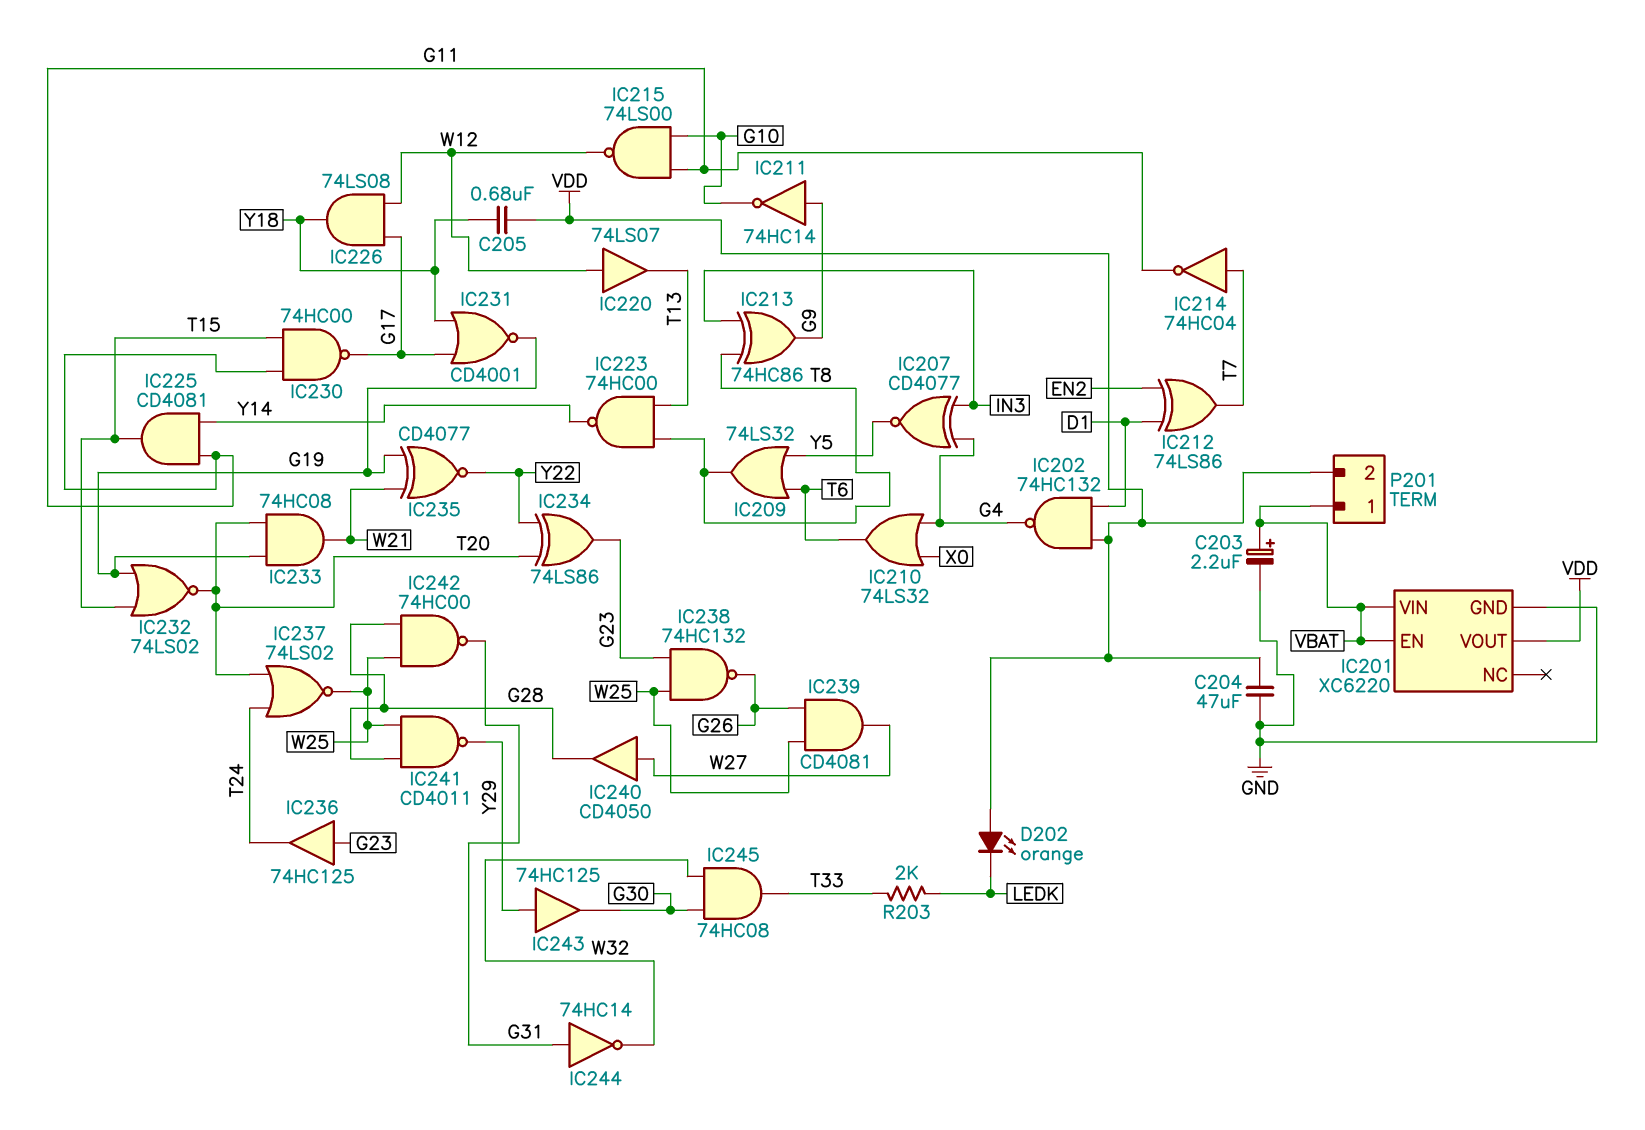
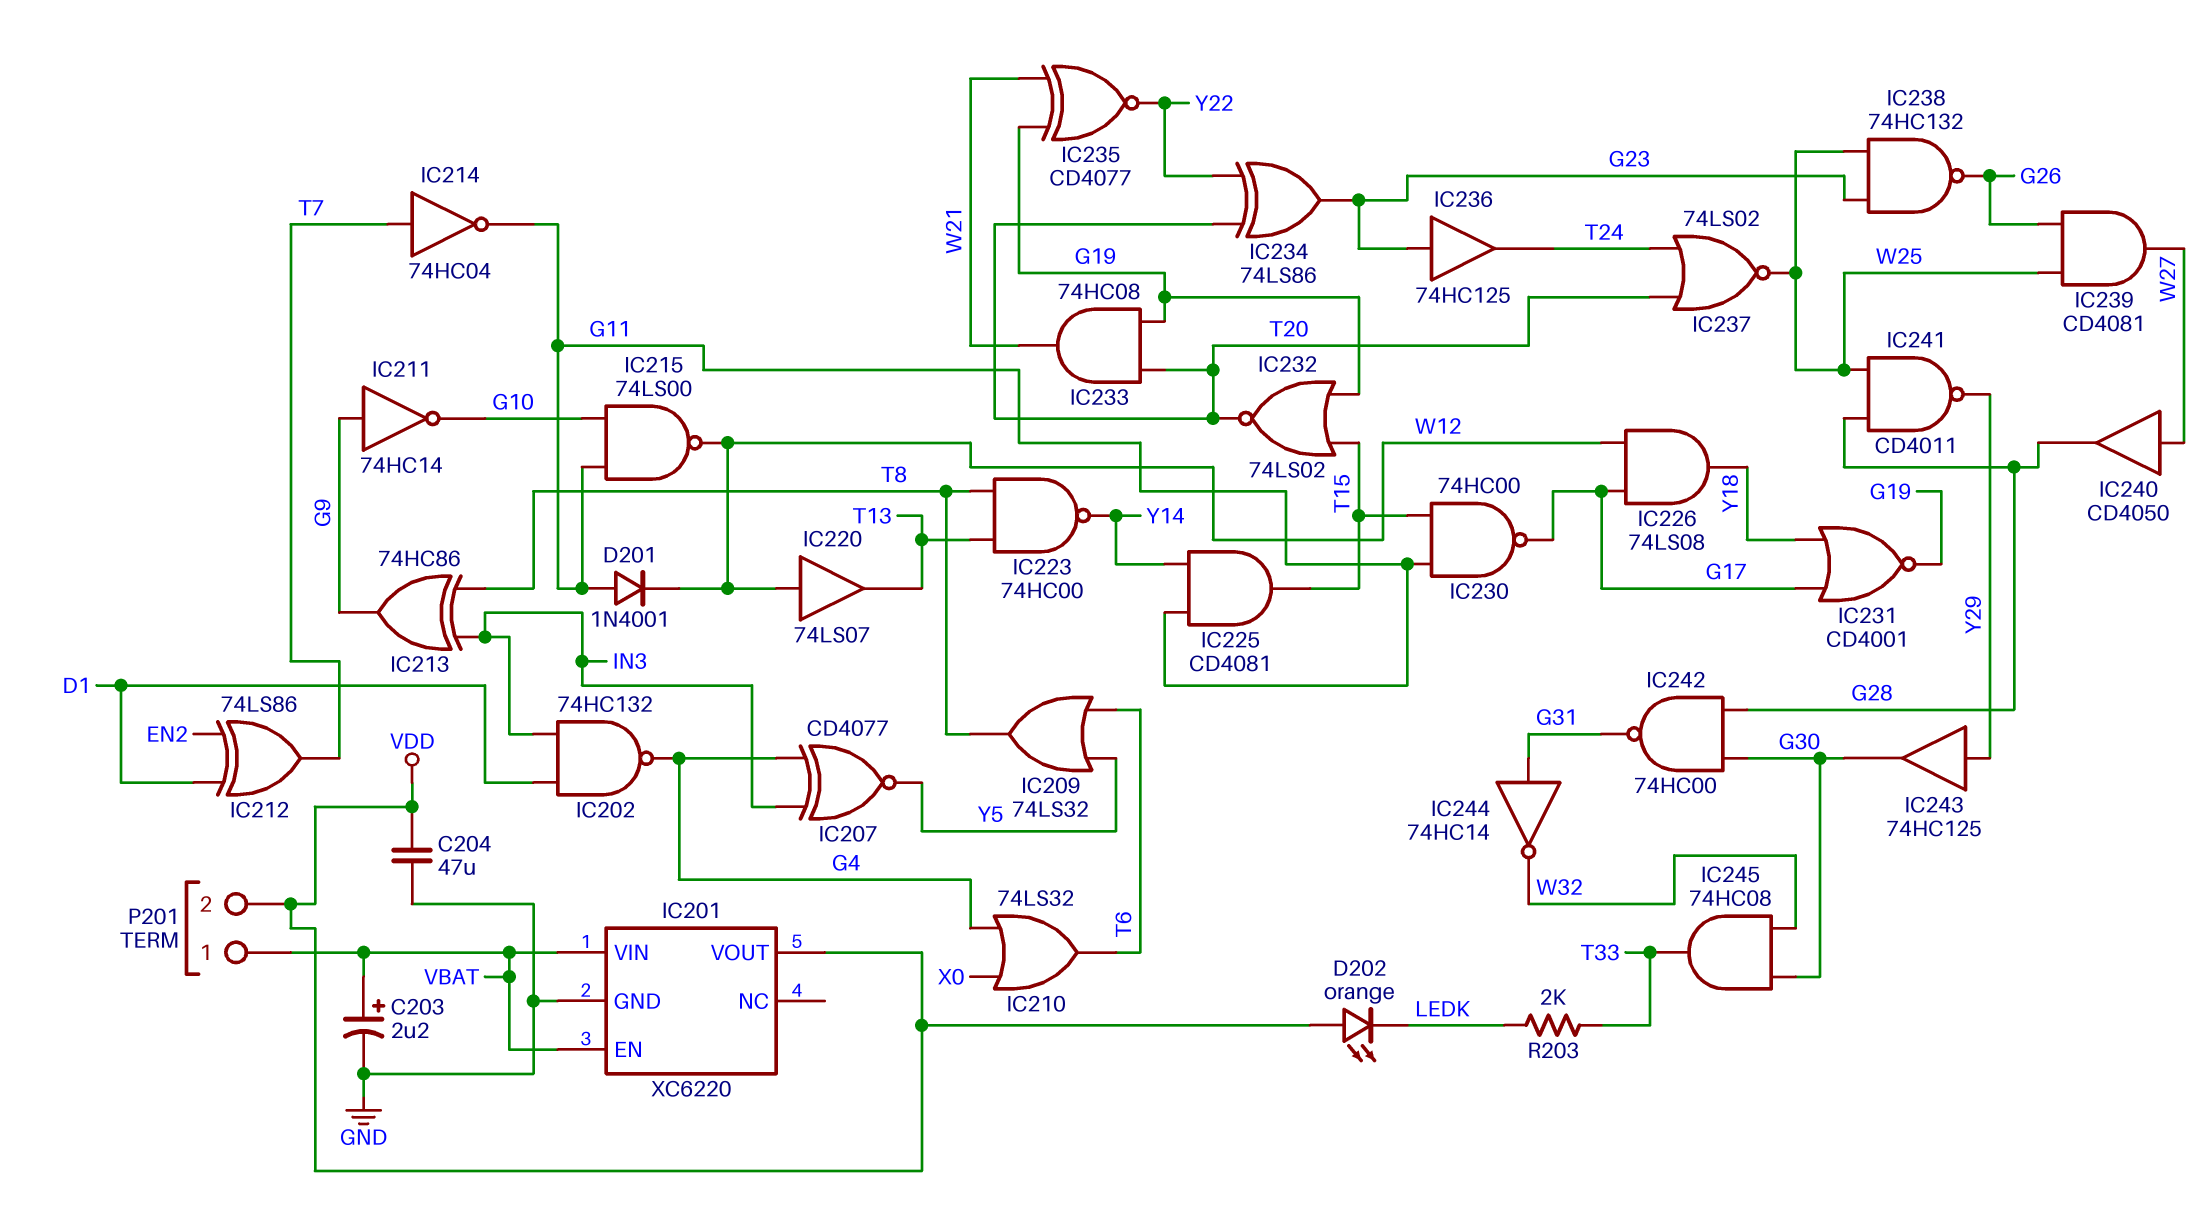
C205: 680nF (VDD, Y18) -> none
D201: none -> diode 1N4001 (A G11, K W12)
IC202: NAND 74HC132 (in D1, in VDD, out G4) -> NAND 74HC132 (in D1, in IN3, out G4)
IC242: NAND 74HC00 (in G28, in W25, out G31) -> NAND 74HC00 (in G28, in G30, out G31)

